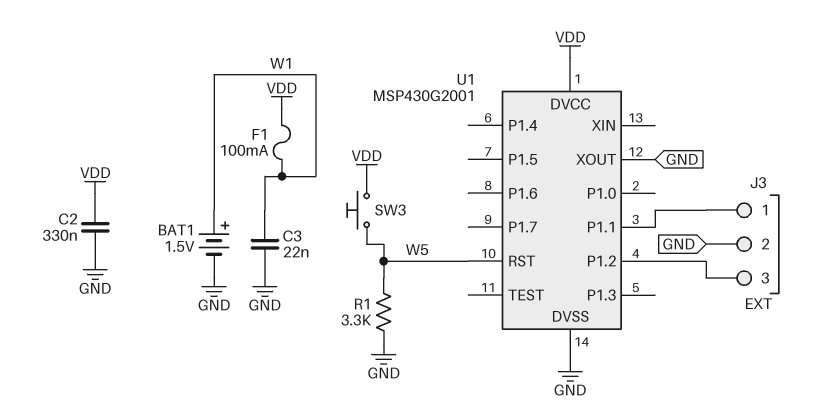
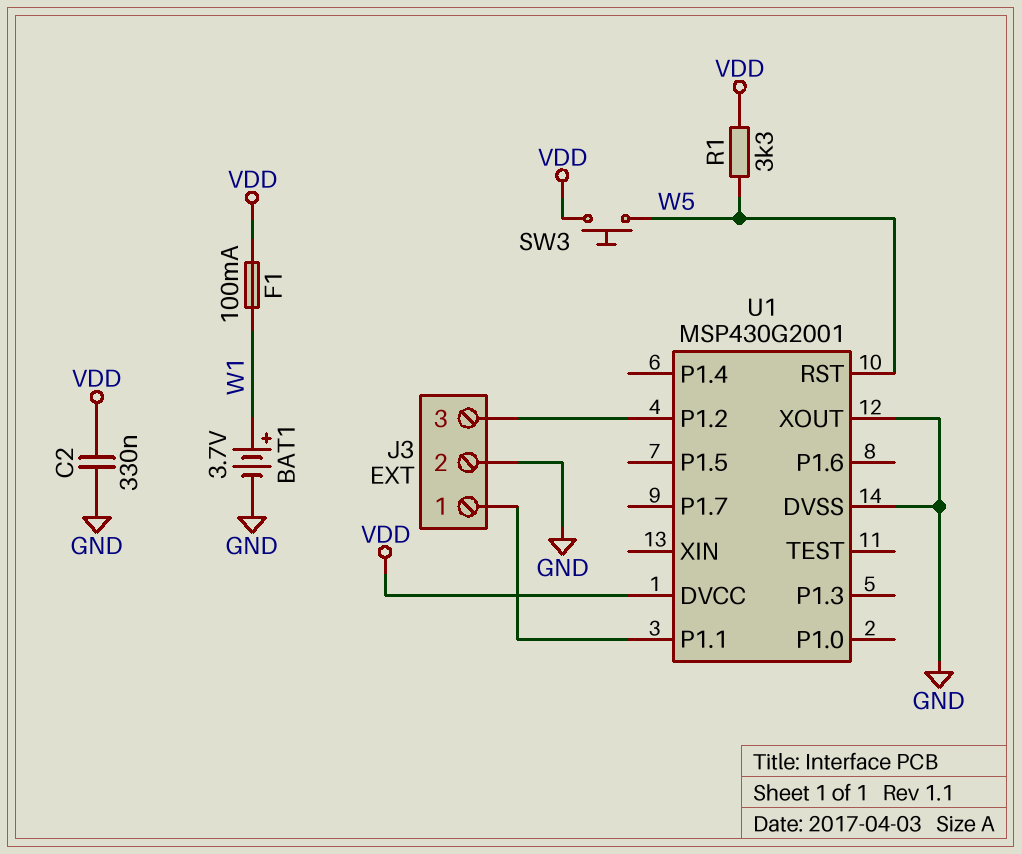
BAT1: 1.5V (plus W1, minus GND) -> 3.7V (plus W1, minus GND)
C3: 22nF (GND, W1) -> none
R1: 3.3k (GND, W5) -> 3.3k (VDD, W5)

